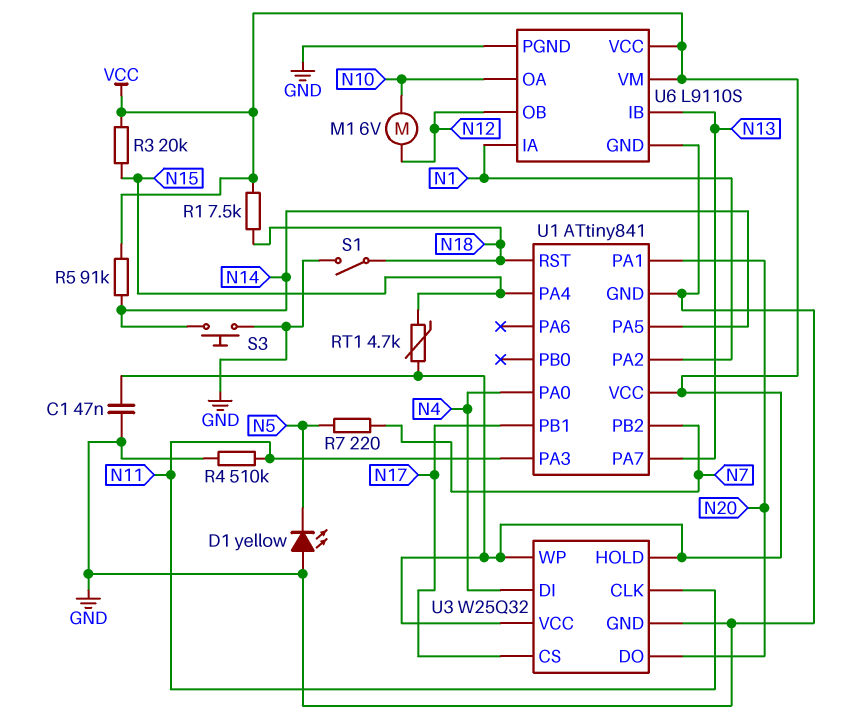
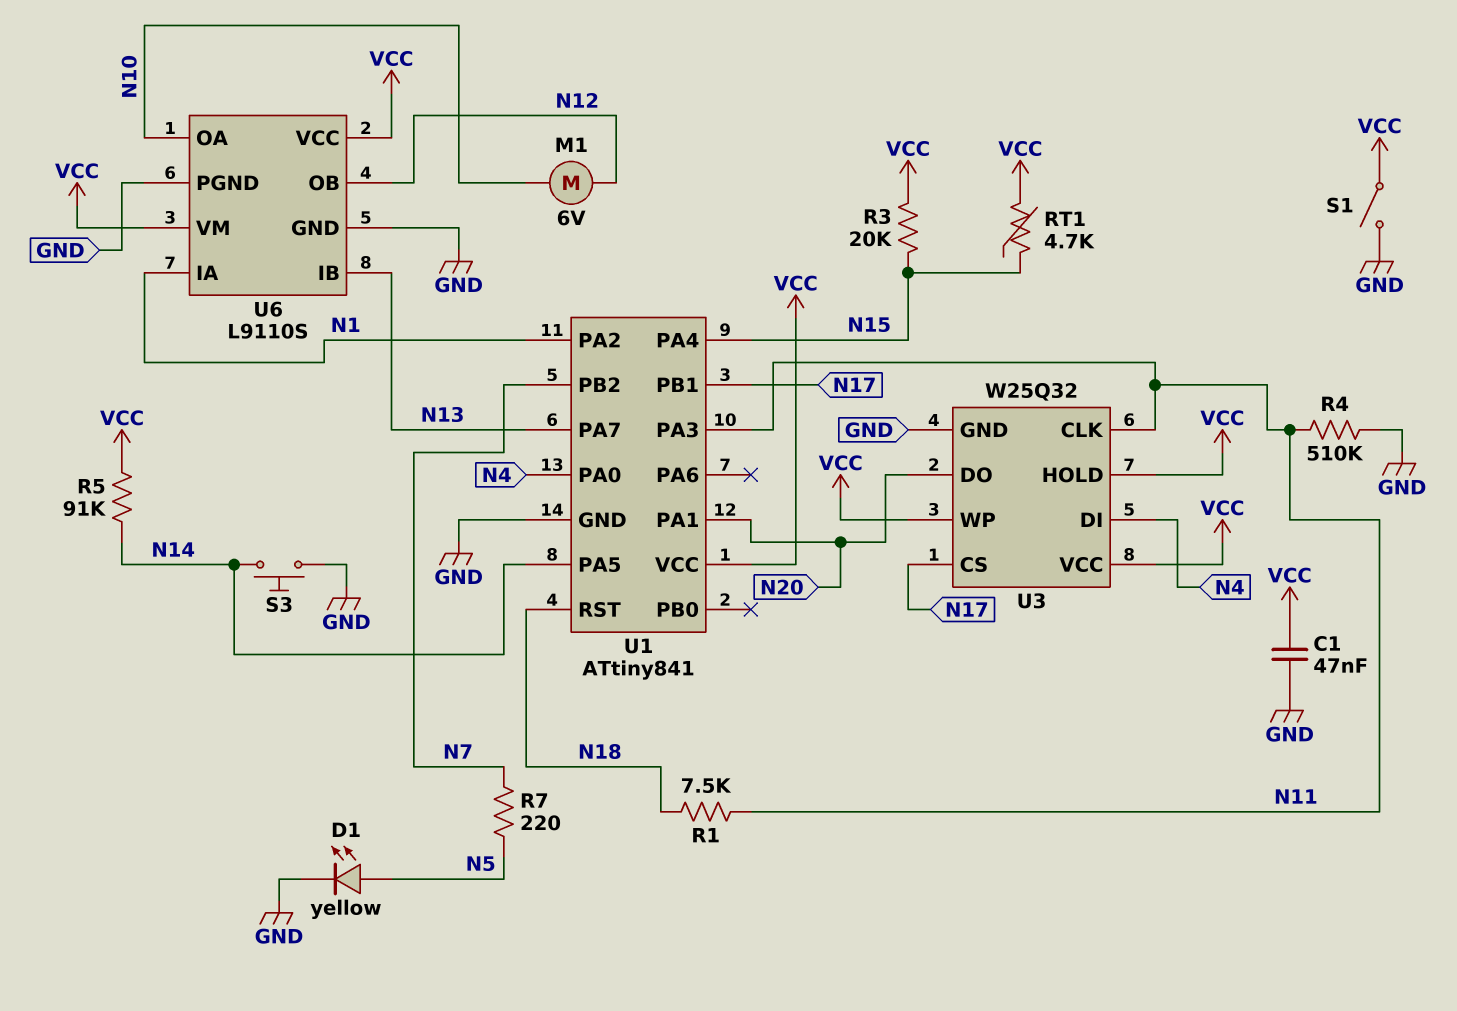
D1: LED yellow (A GND, K N5) -> LED yellow (A N5, K GND)
R1: 7.5k (N18, VCC) -> 7.5k (N11, N18)
S1: switch (GND, N18) -> switch (GND, VCC)

